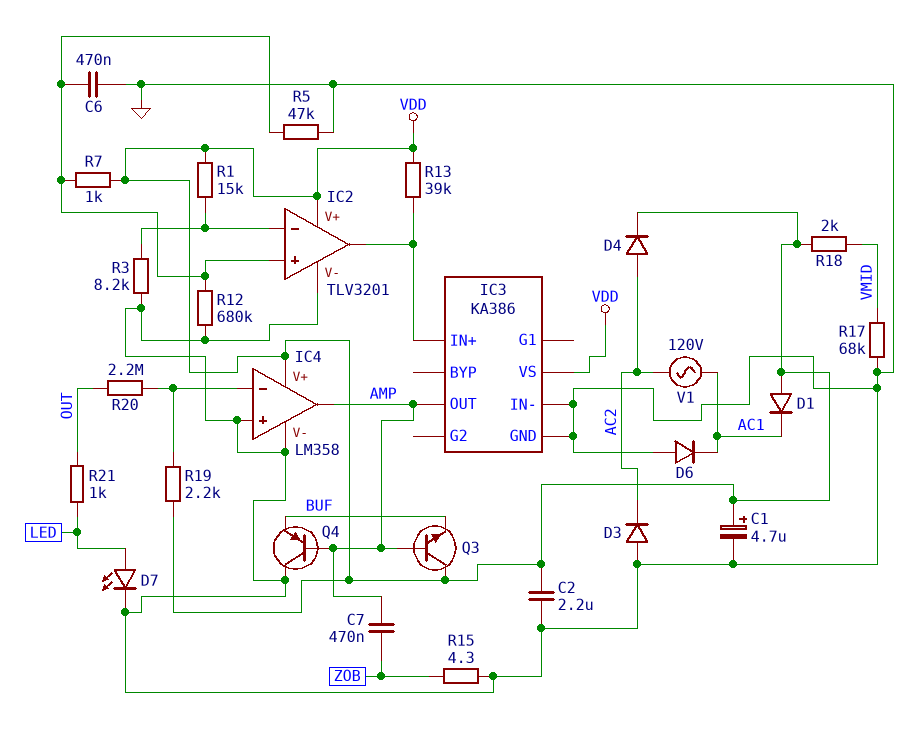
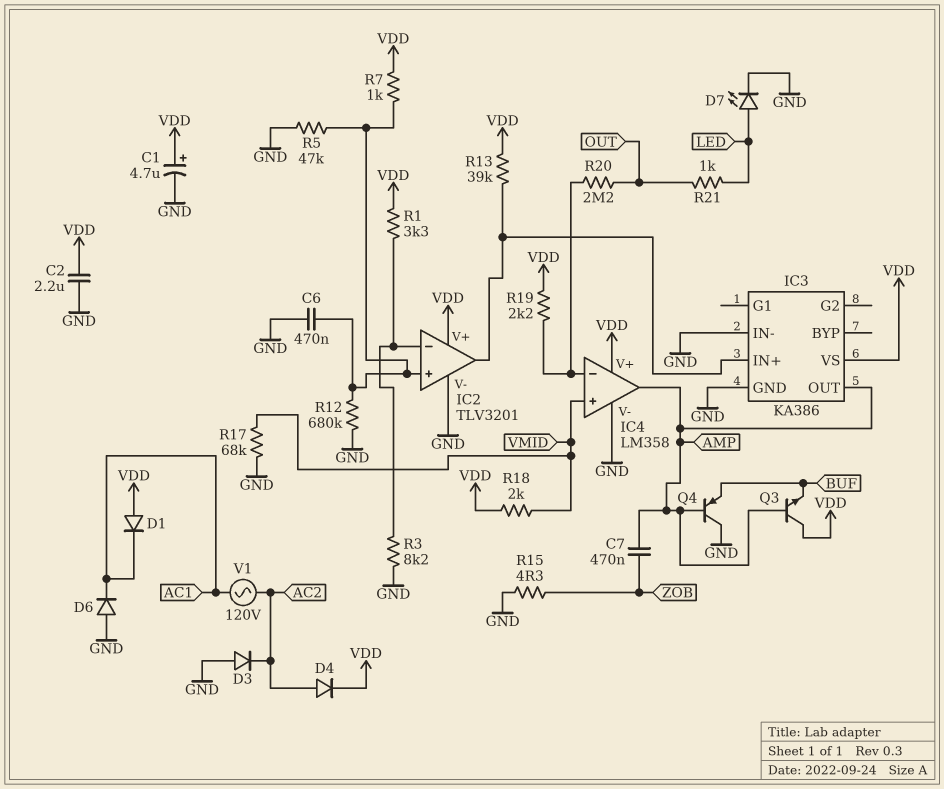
IC4 pin in+: GND -> VMID
R1: 15k (IC2/in-, VDD) -> 3.3k (IC2/in-, VDD)

